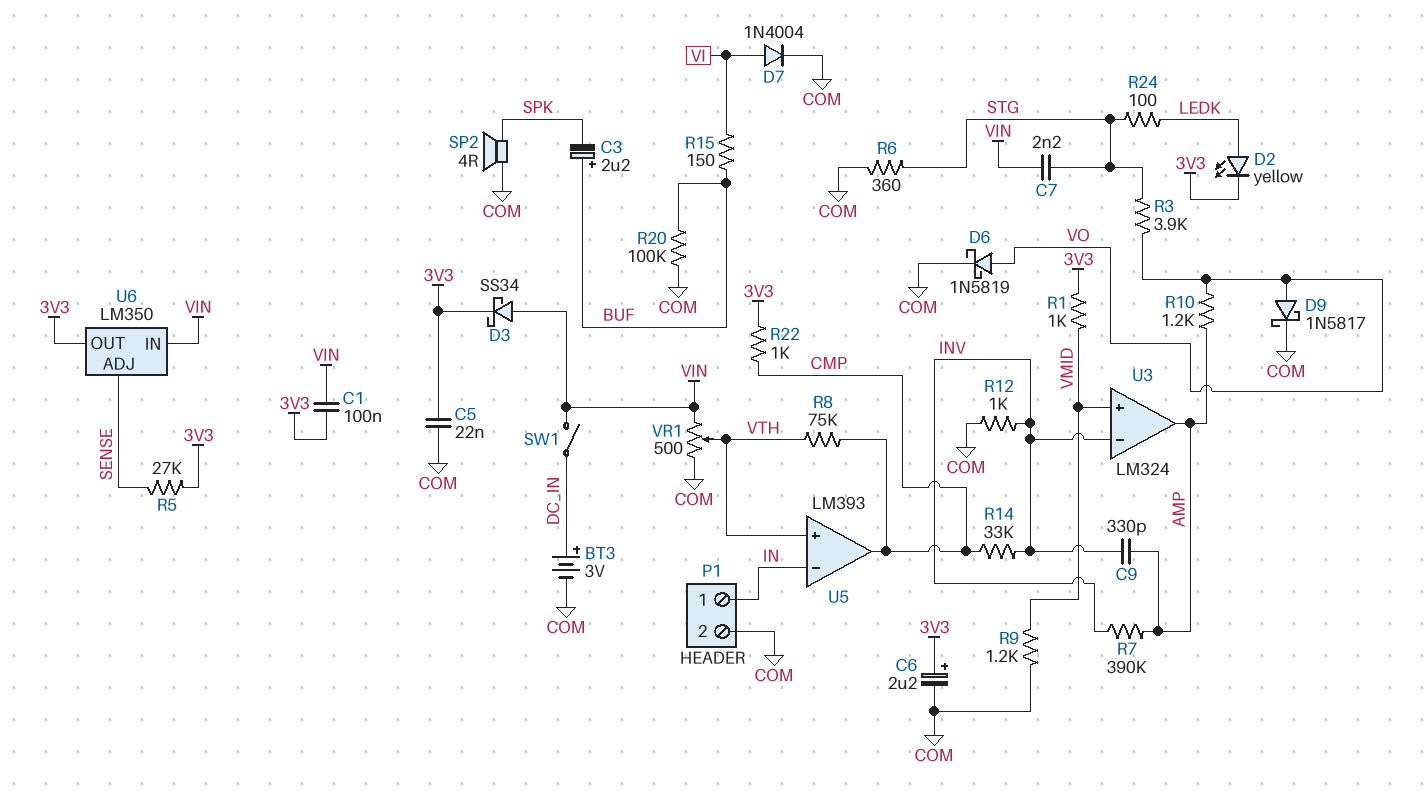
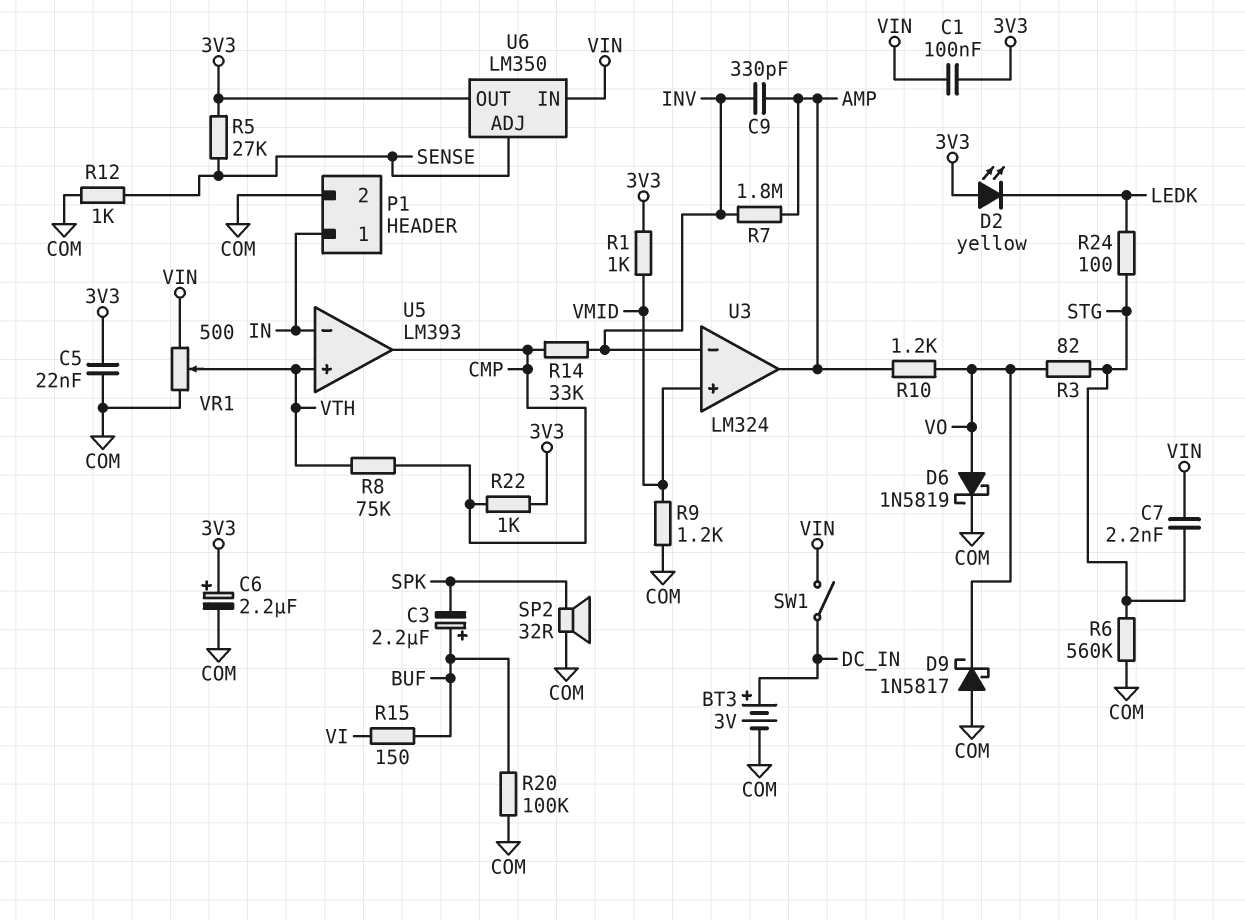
D2: LED yellow (A LEDK, K 3V3) -> LED yellow (A 3V3, K LEDK)
D3: schottky SS34 (A VIN, K 3V3) -> none
D7: diode 1N4004 (A VI, K COM) -> none
D9: schottky 1N5817 (A VO, K COM) -> schottky 1N5817 (A COM, K VO)
R3: 3.9k (STG, VO) -> 82 (STG, VO)
R6: 360 (COM, STG) -> 560k (COM, STG)
R7: 390k (AMP, INV) -> 1.8M (AMP, INV)
R12: 1k (COM, INV) -> 1k (COM, SENSE)
SP2: speaker 4R (COM, SPK) -> speaker 32R (COM, SPK)

